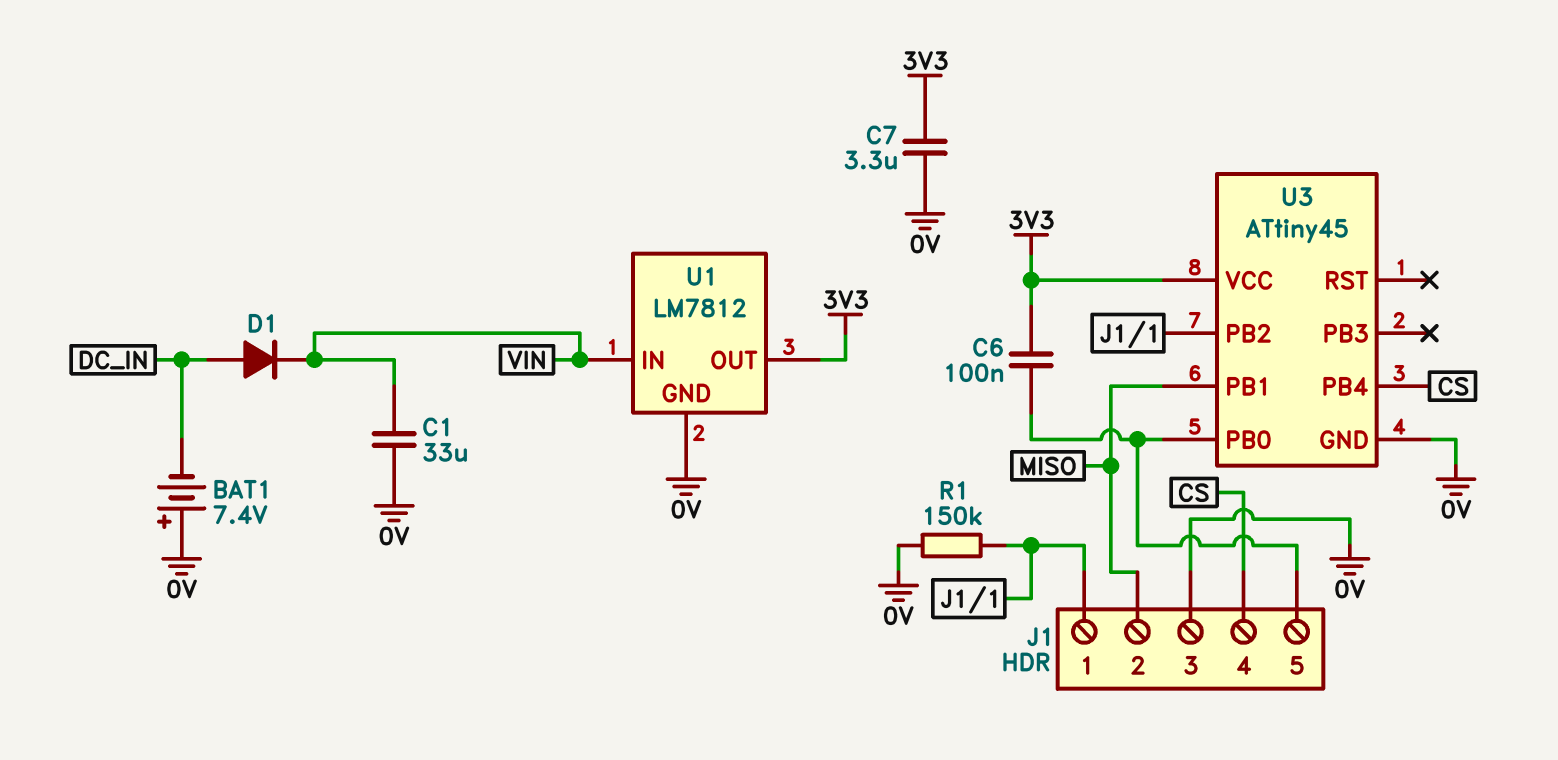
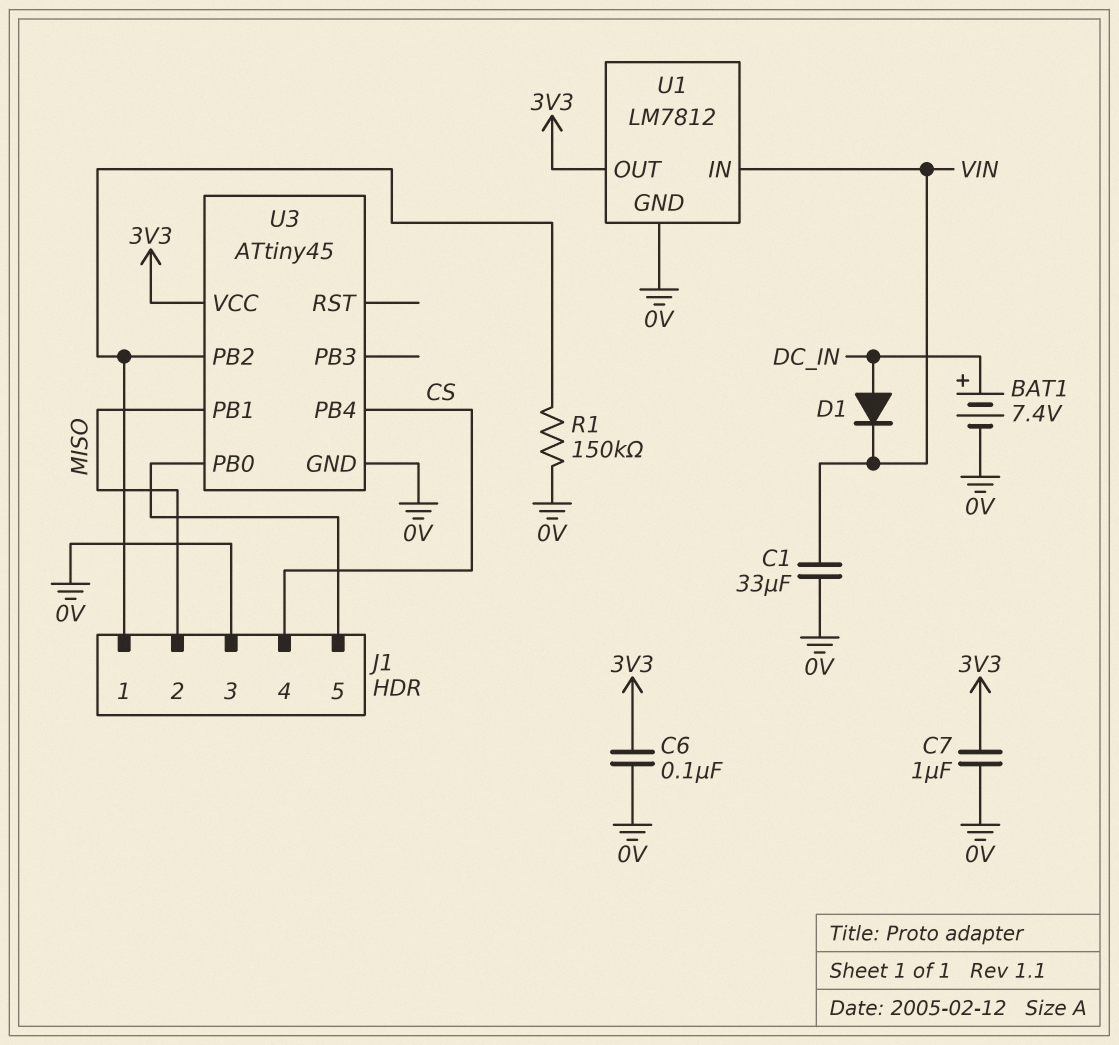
BAT1: 7.4V (plus 0V, minus DC_IN) -> 7.4V (plus DC_IN, minus 0V)
C6: 100nF (3V3, J1/5) -> 100nF (0V, 3V3)
C7: 3.3uF (0V, 3V3) -> 1uF (0V, 3V3)

